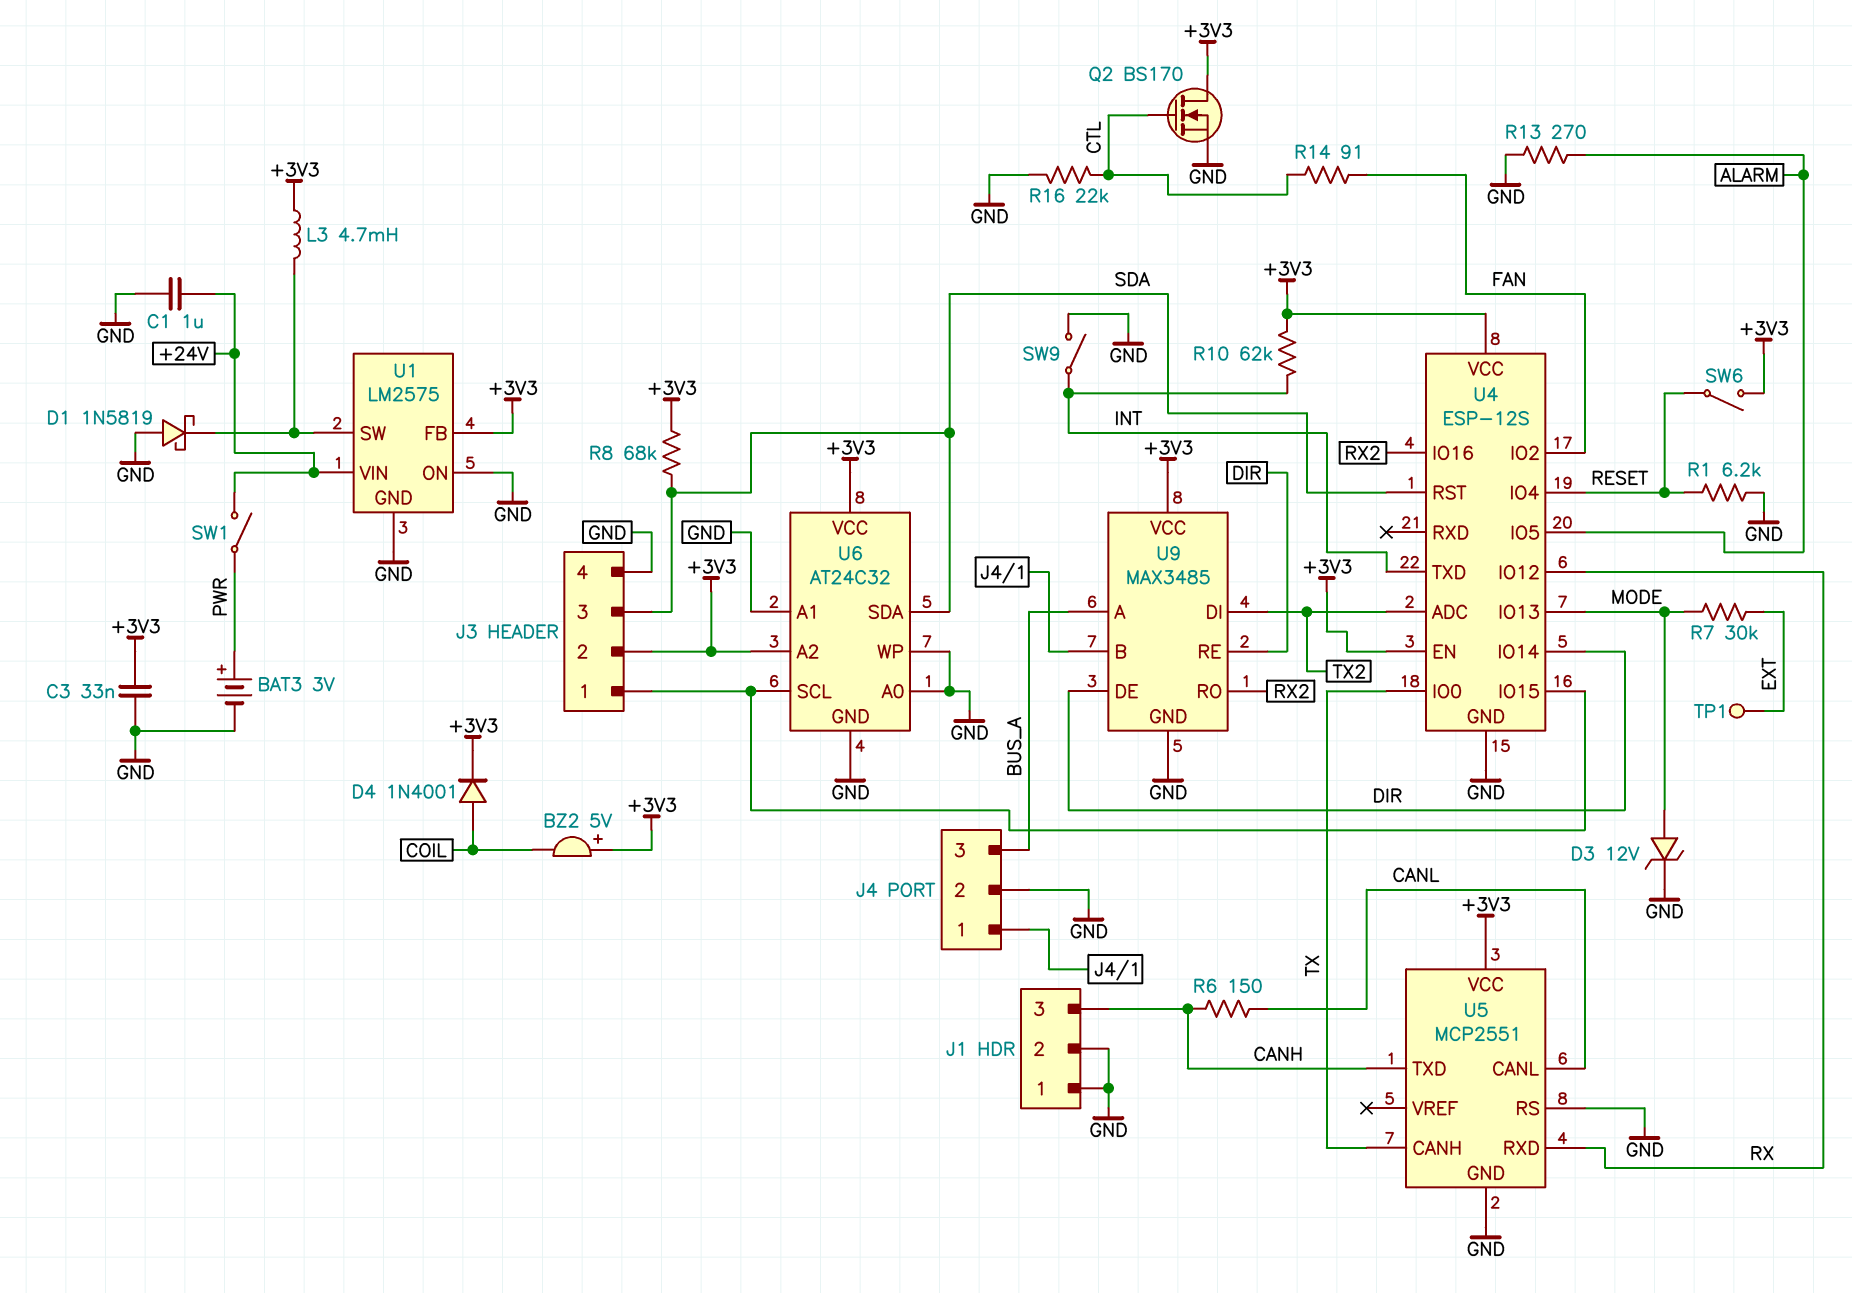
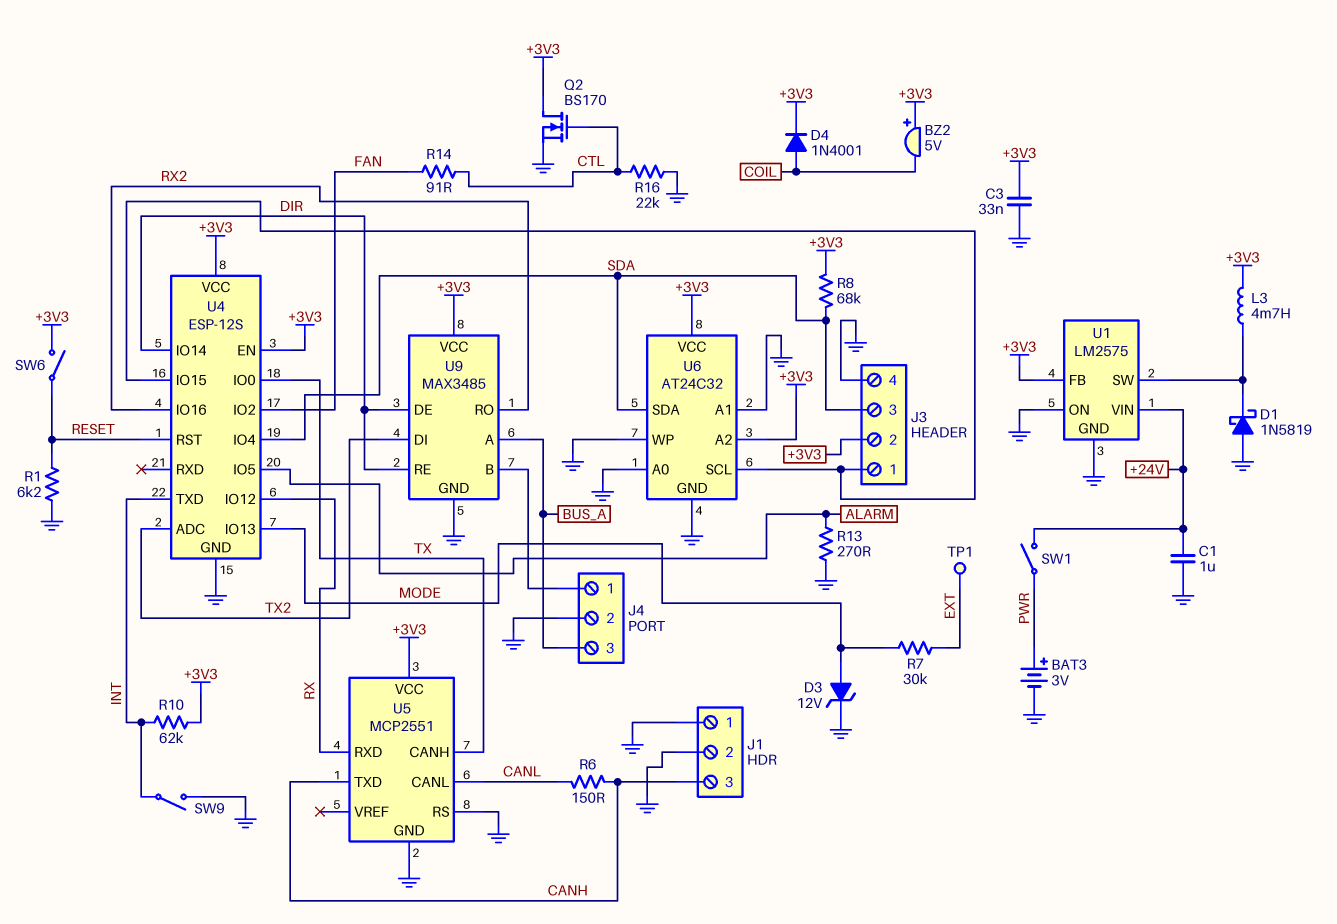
U4 pin IO4: RESET -> SDA
U4 pin RST: SDA -> RESET

